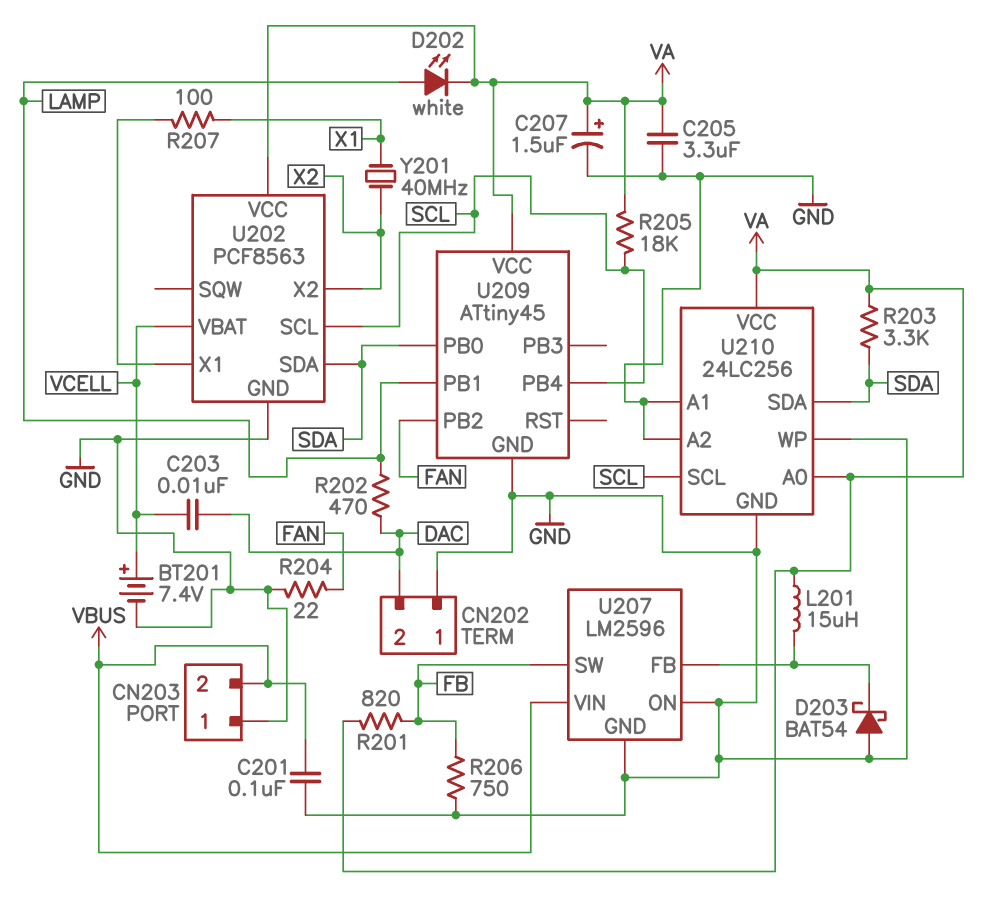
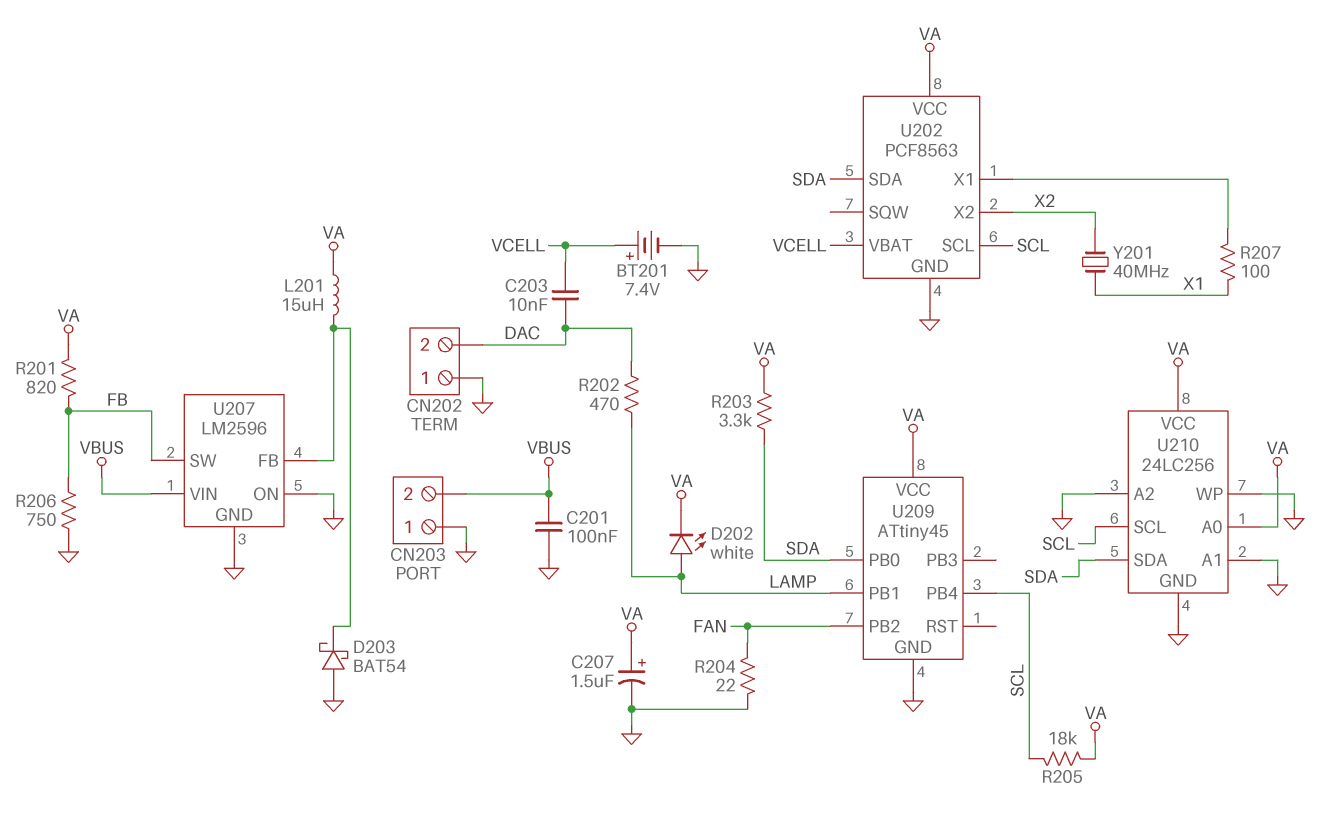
C205: 3.3uF (GND, VA) -> none

